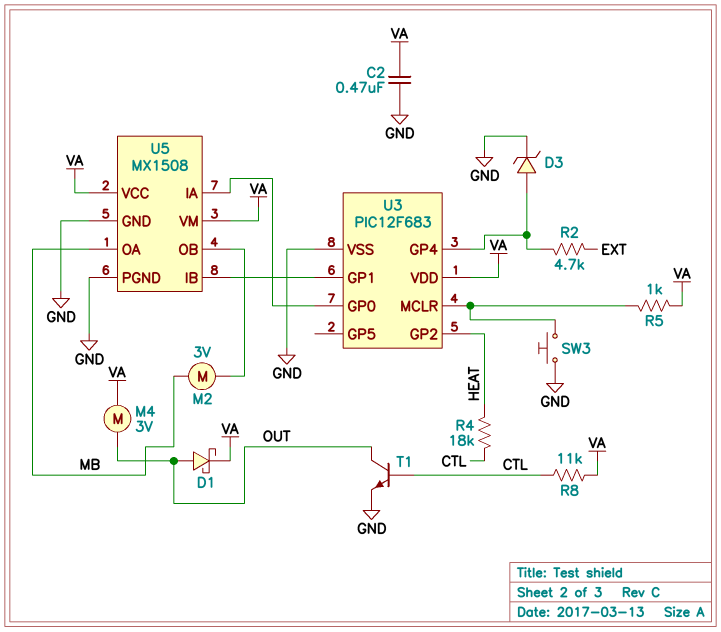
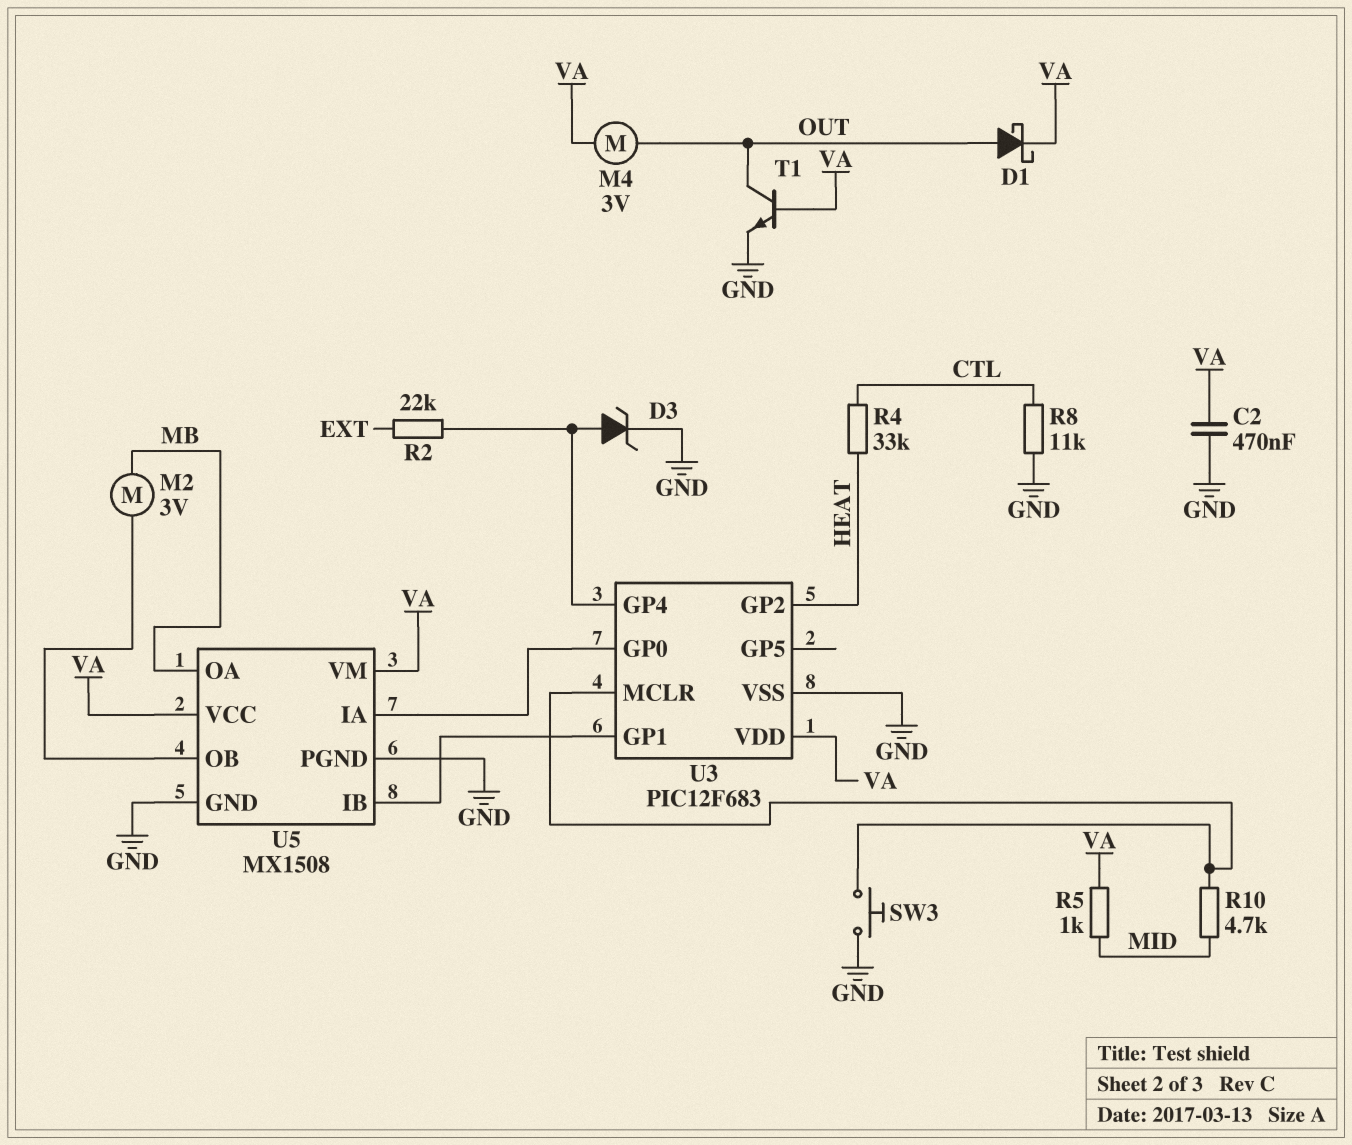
R2: 4.7k (EXT, U3/GP4) -> 22k (EXT, U3/GP4)
R4: 18k (CTL, HEAT) -> 33k (CTL, HEAT)
R5: 1k (U3/MCLR, VA) -> 1k (MID, VA)
R8: 11k (CTL, VA) -> 11k (CTL, GND)
R10: none -> 4.7k (MID, U3/MCLR)
T1: NPN (B CTL, C OUT, E GND) -> NPN (B VA, C OUT, E GND)

